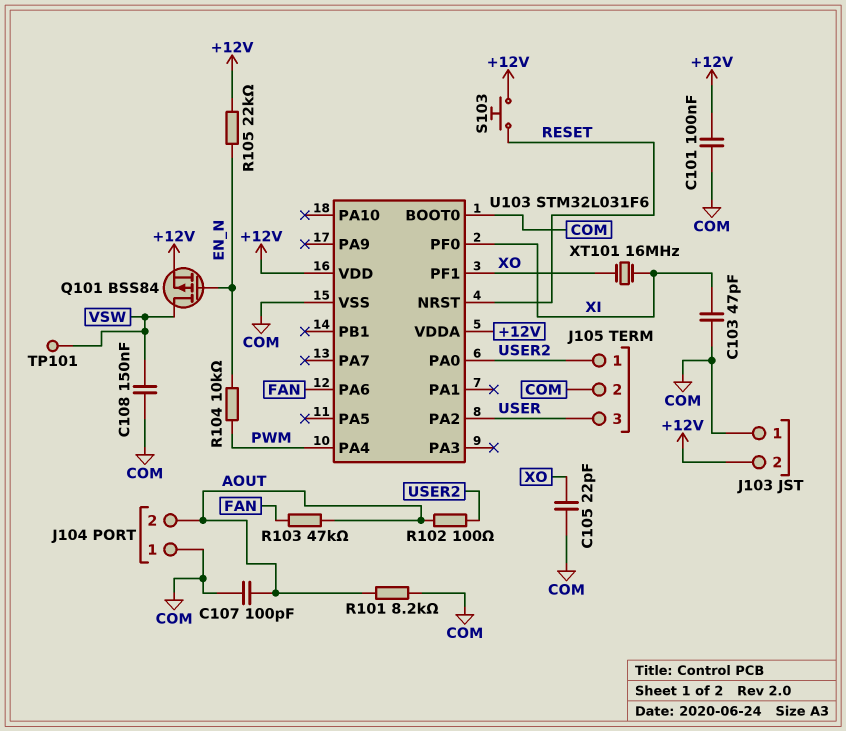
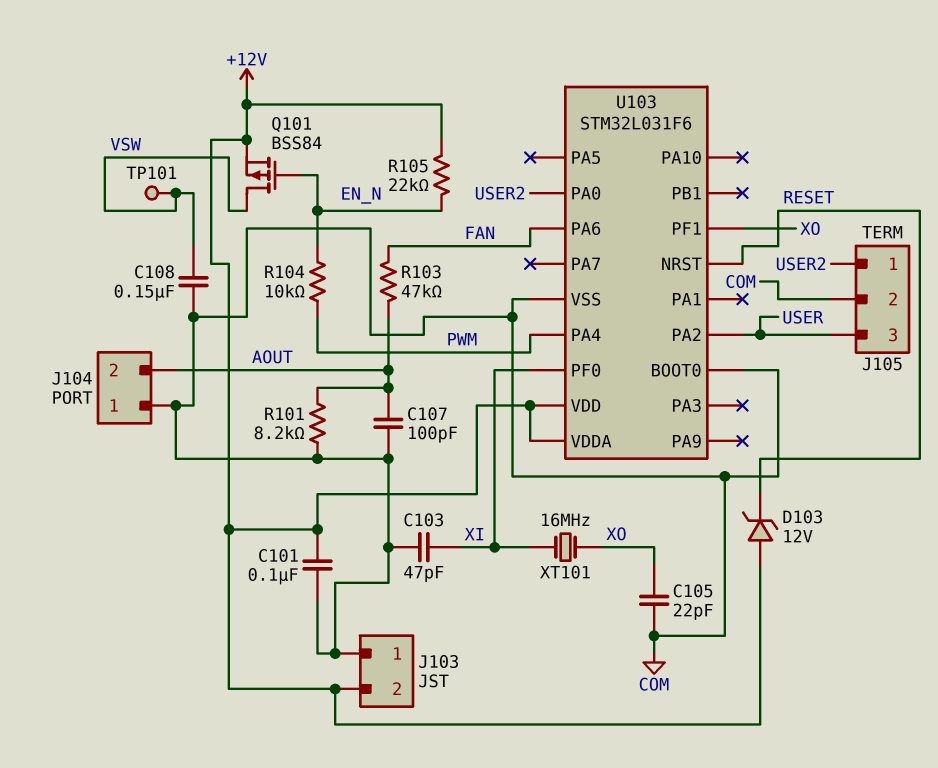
D103: none -> zener 12V (A +12V, K RESET)
R102: 100 (AOUT, USER2) -> none
S103: button (+12V, RESET) -> none

